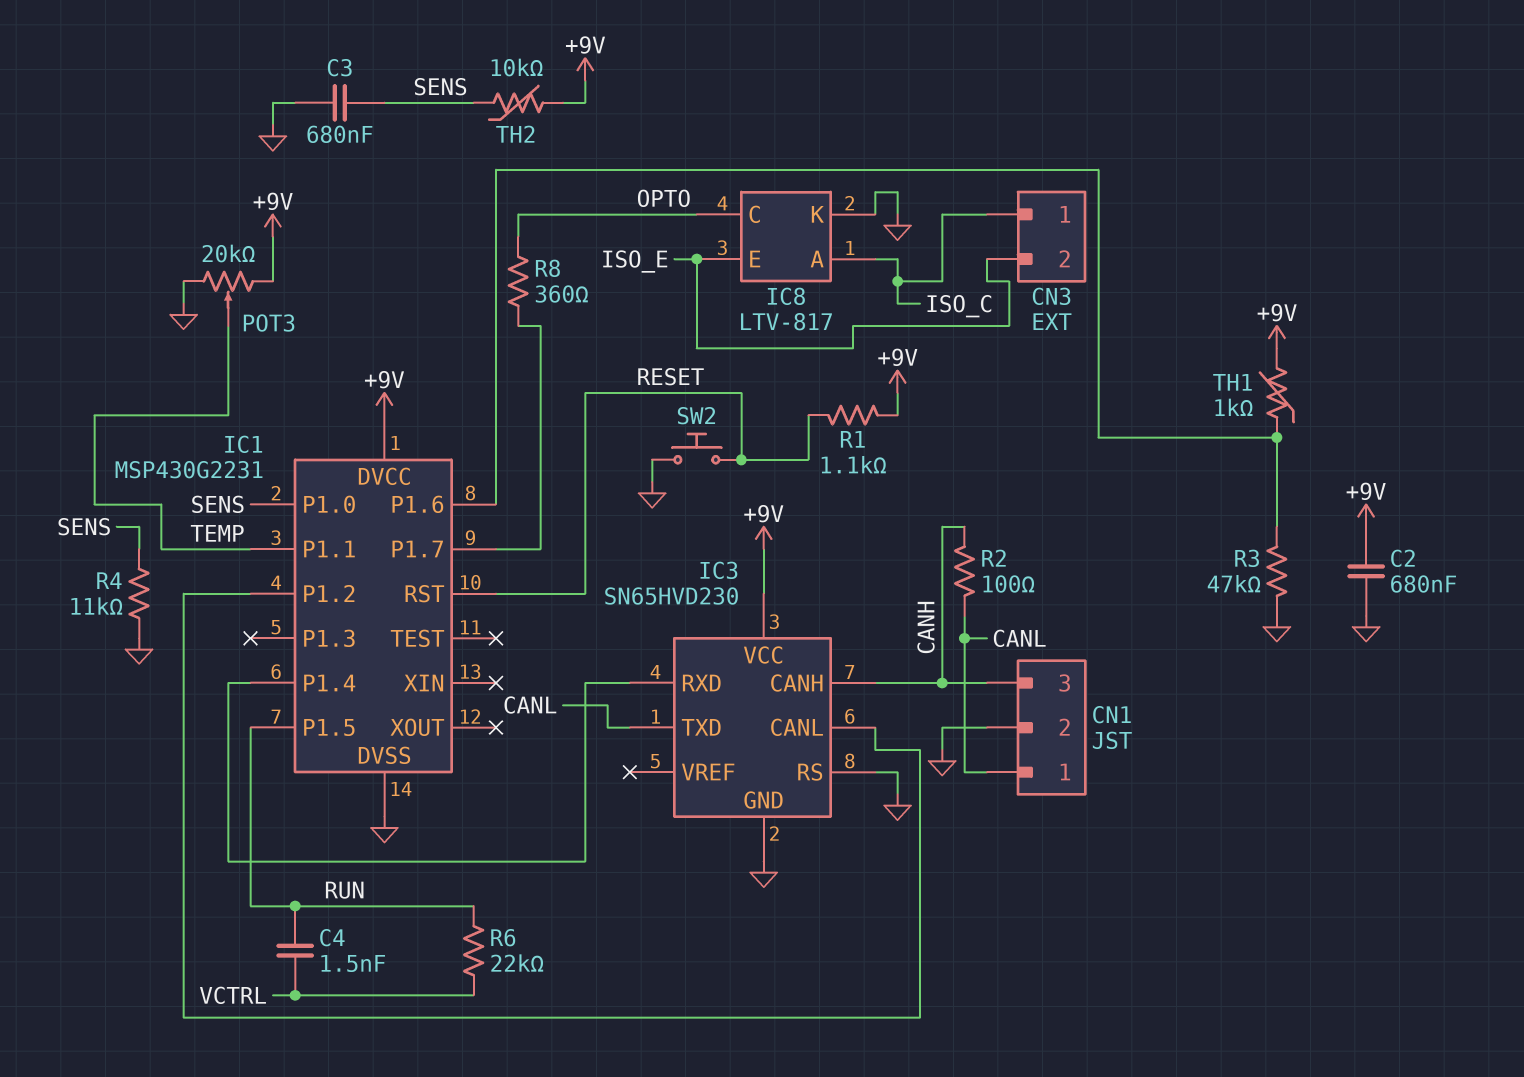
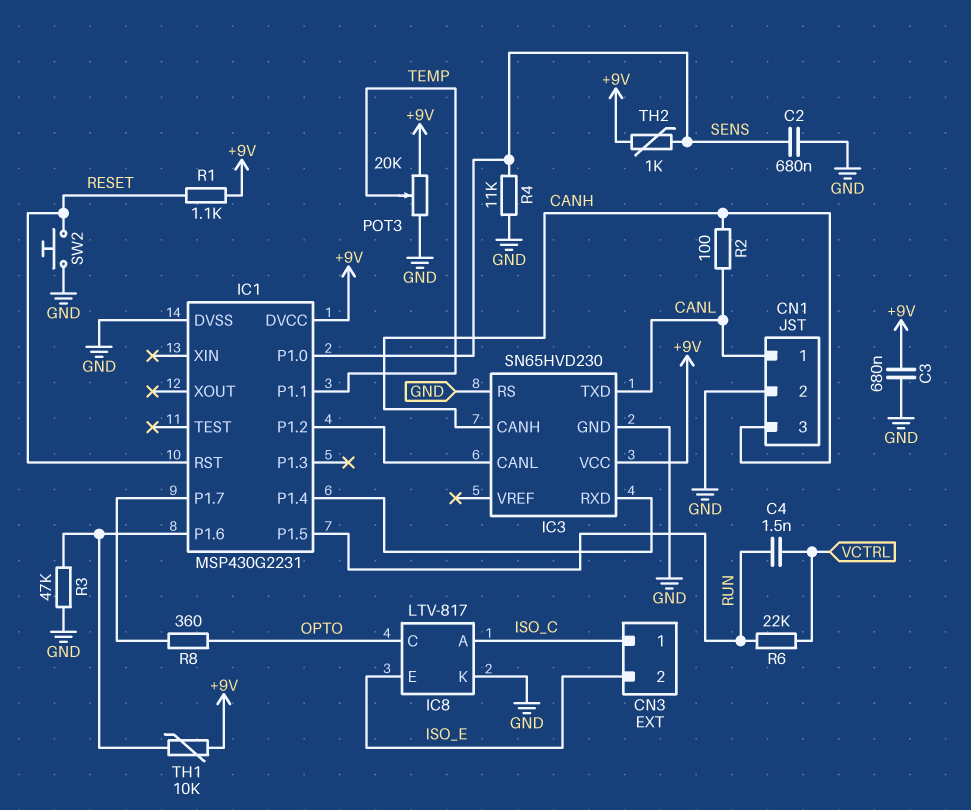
C2: 680nF (+9V, GND) -> 680nF (GND, SENS)
C3: 680nF (GND, SENS) -> 680nF (+9V, GND)
TH1: 1k (+9V, IC1/P1.6) -> 10k (+9V, IC1/P1.6)
TH2: 10k (+9V, SENS) -> 1k (+9V, SENS)

